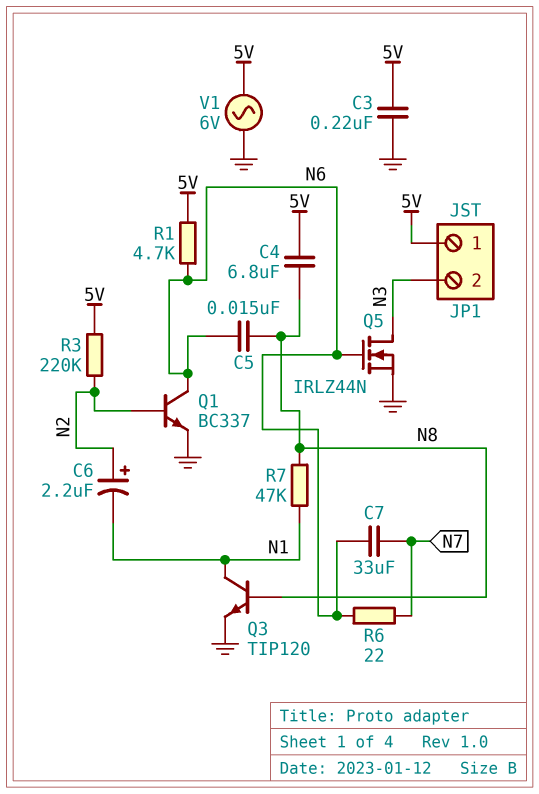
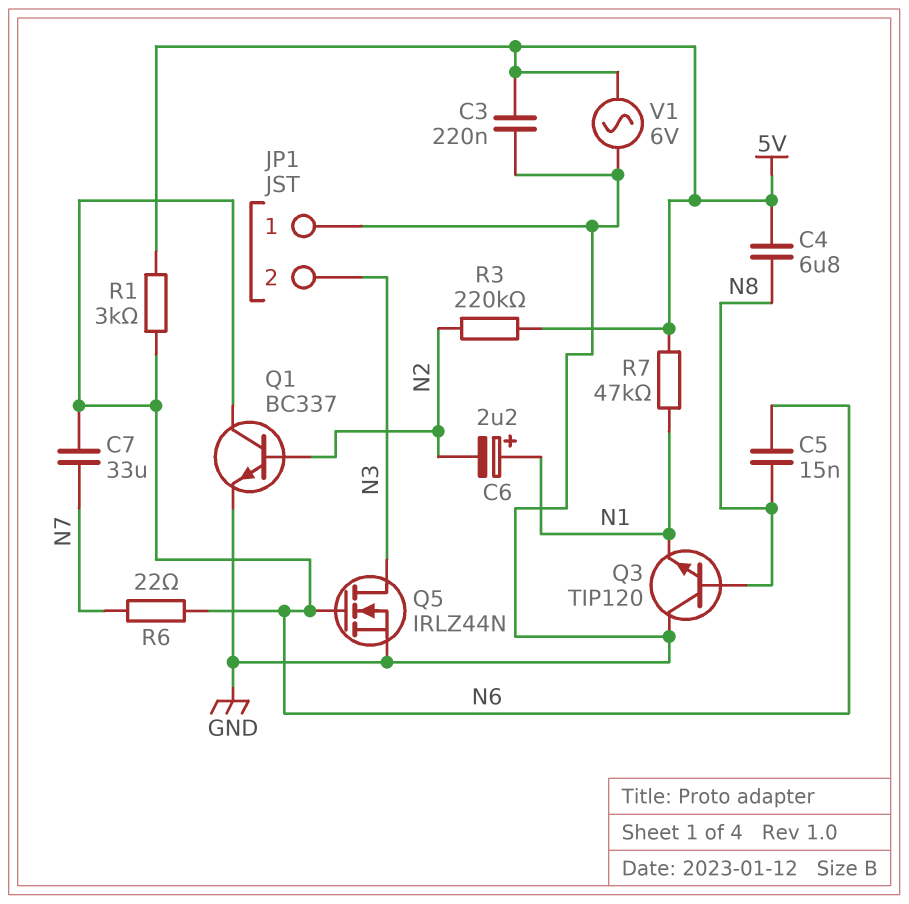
C6: 2.2uF (plus N2, minus N1) -> 2.2uF (plus N1, minus N2)
JP1 pin 1: 5V -> GND
Q3: NPN TIP120 (B N8, C N1, E GND) -> NPN TIP120 (B N8, C GND, E N1)
R1: 4.7k (5V, N6) -> 3k (5V, N6)
R7: 47k (N1, N8) -> 47k (5V, N1)

